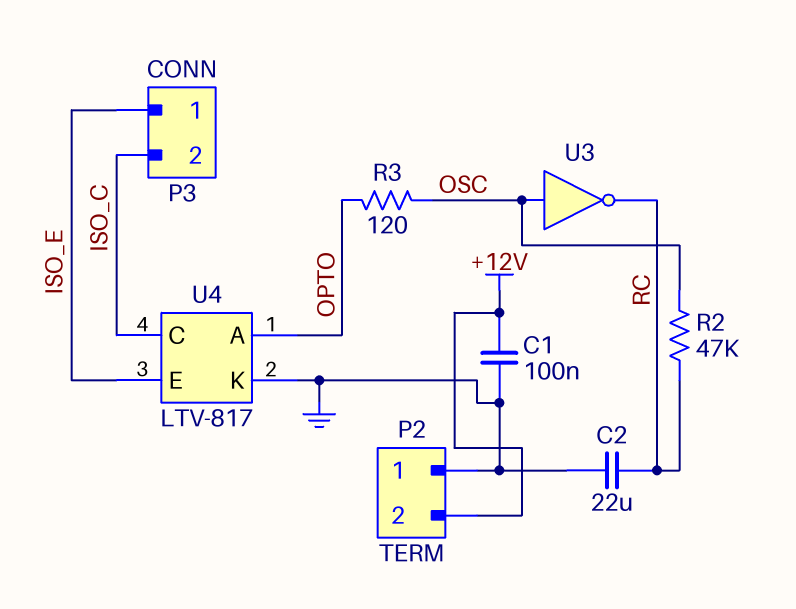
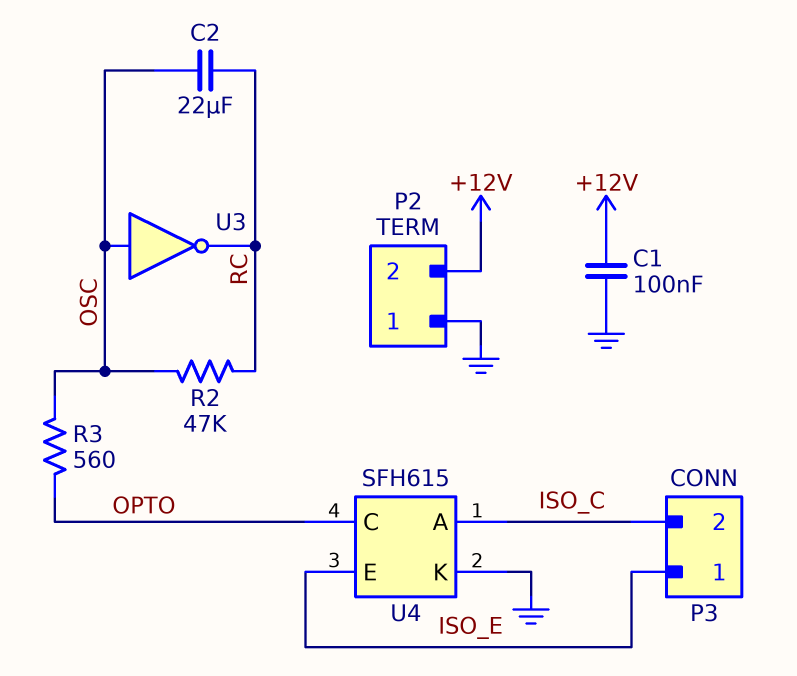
C2: 22uF (GND, RC) -> 22uF (OSC, RC)
R3: 120 (OPTO, OSC) -> 560 (OPTO, OSC)
U4: LTV-817 -> SFH615
U4 pin A: OPTO -> ISO_C
U4 pin C: ISO_C -> OPTO

